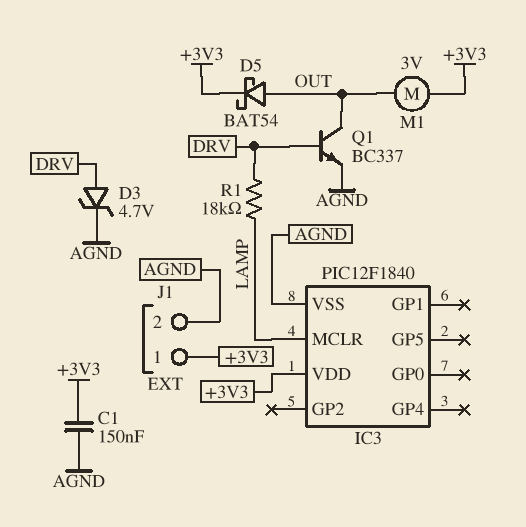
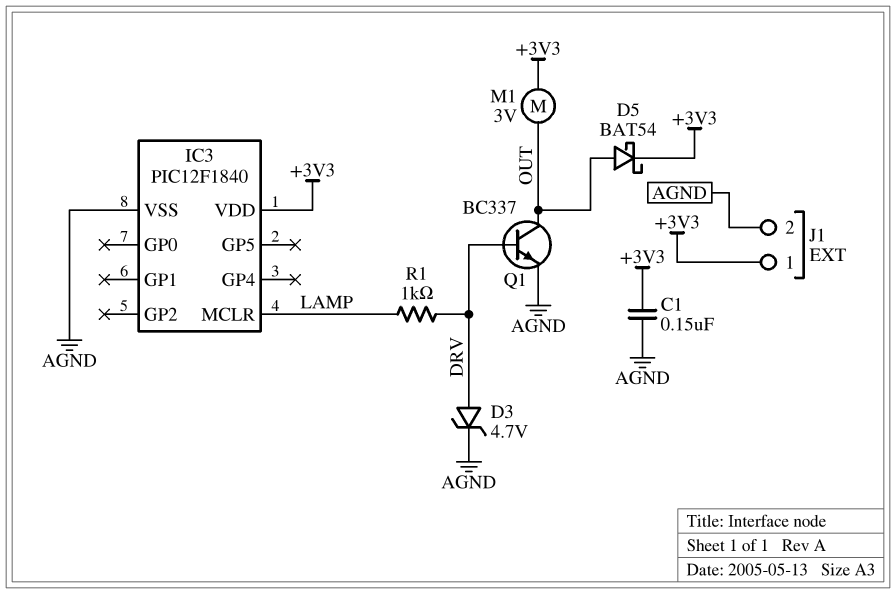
R1: 18k (DRV, LAMP) -> 1k (DRV, LAMP)

